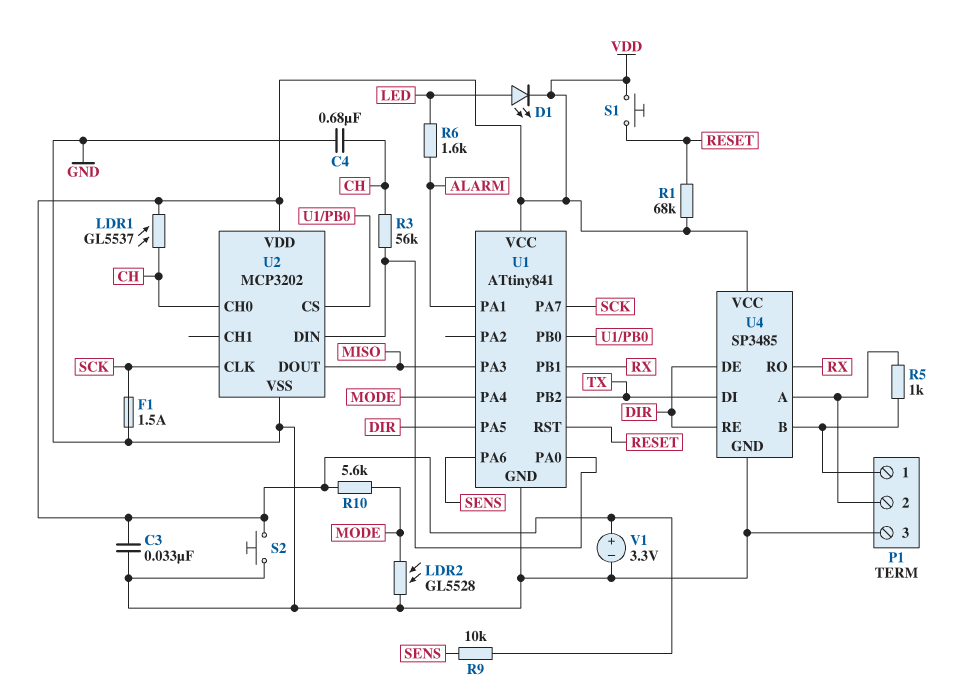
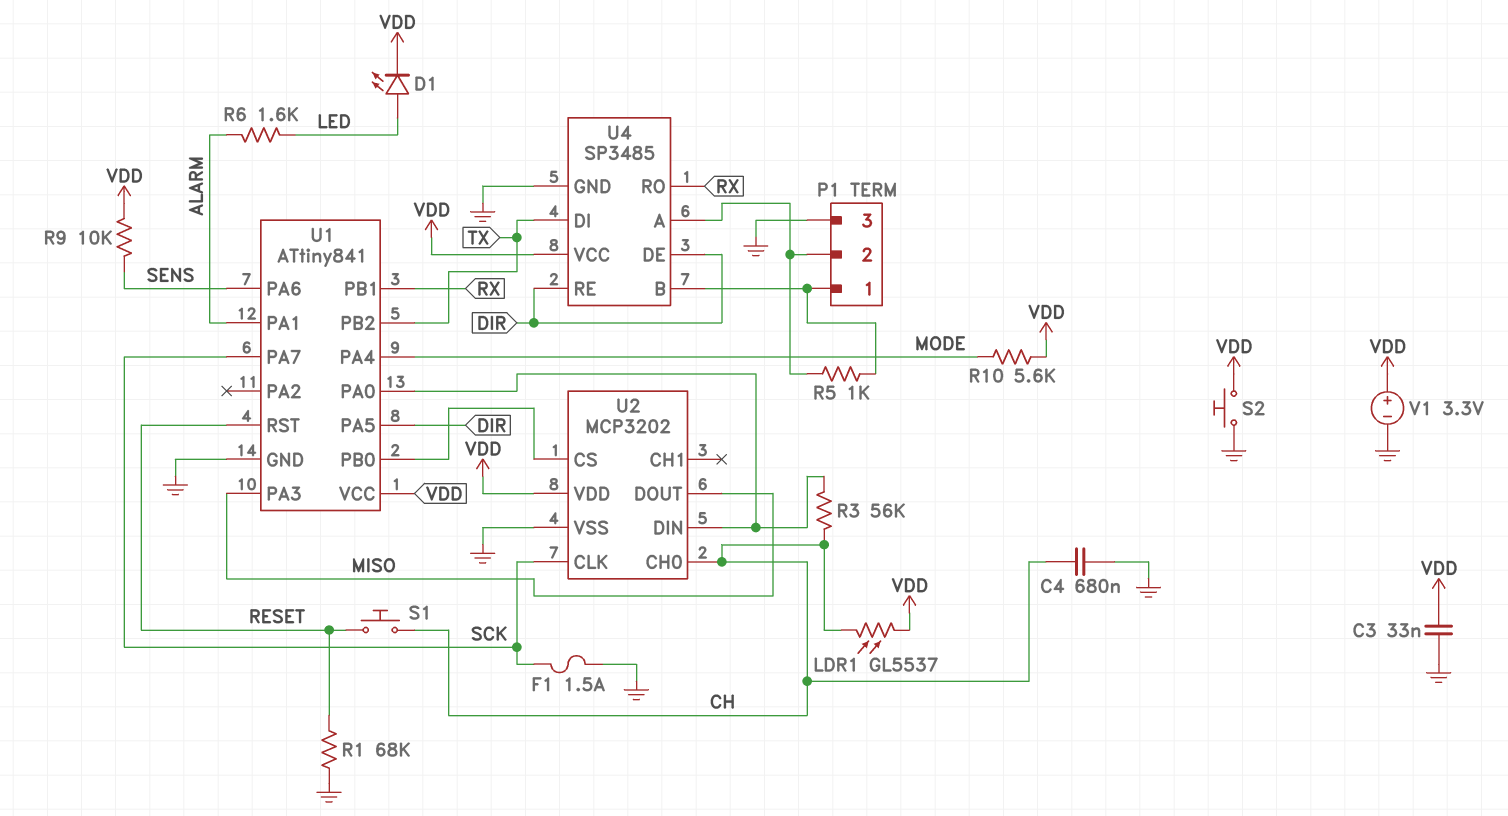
LDR2: GL5528 (GND, MODE) -> none
R1: 68k (RESET, VDD) -> 68k (GND, RESET)
S1: button (RESET, VDD) -> button (CH, RESET)

